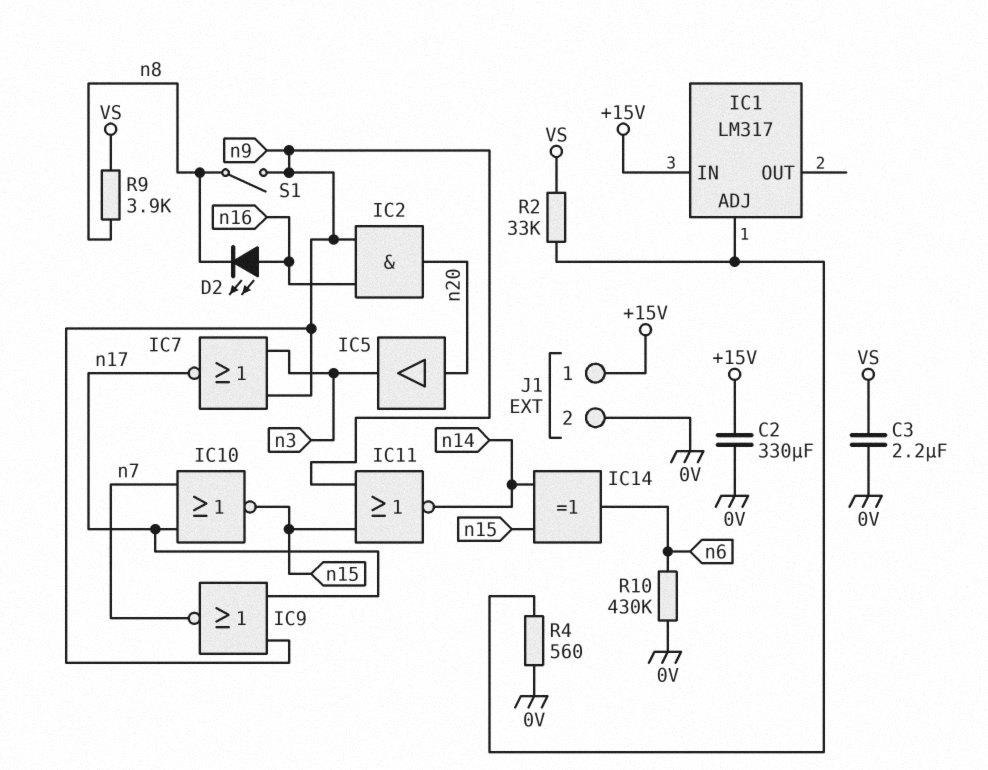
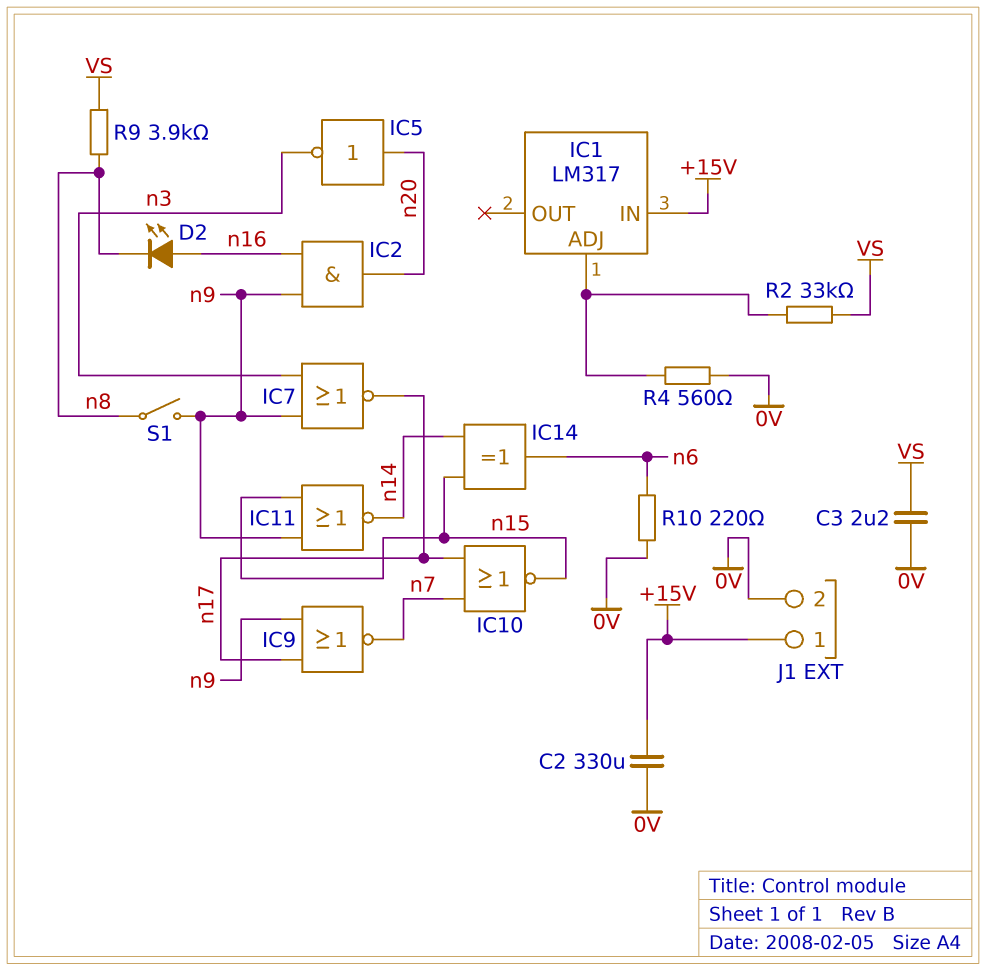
IC5: buffer (in n20, out n3) -> NOT (in n20, out n3)
R10: 430k (0V, n6) -> 220 (0V, n6)

